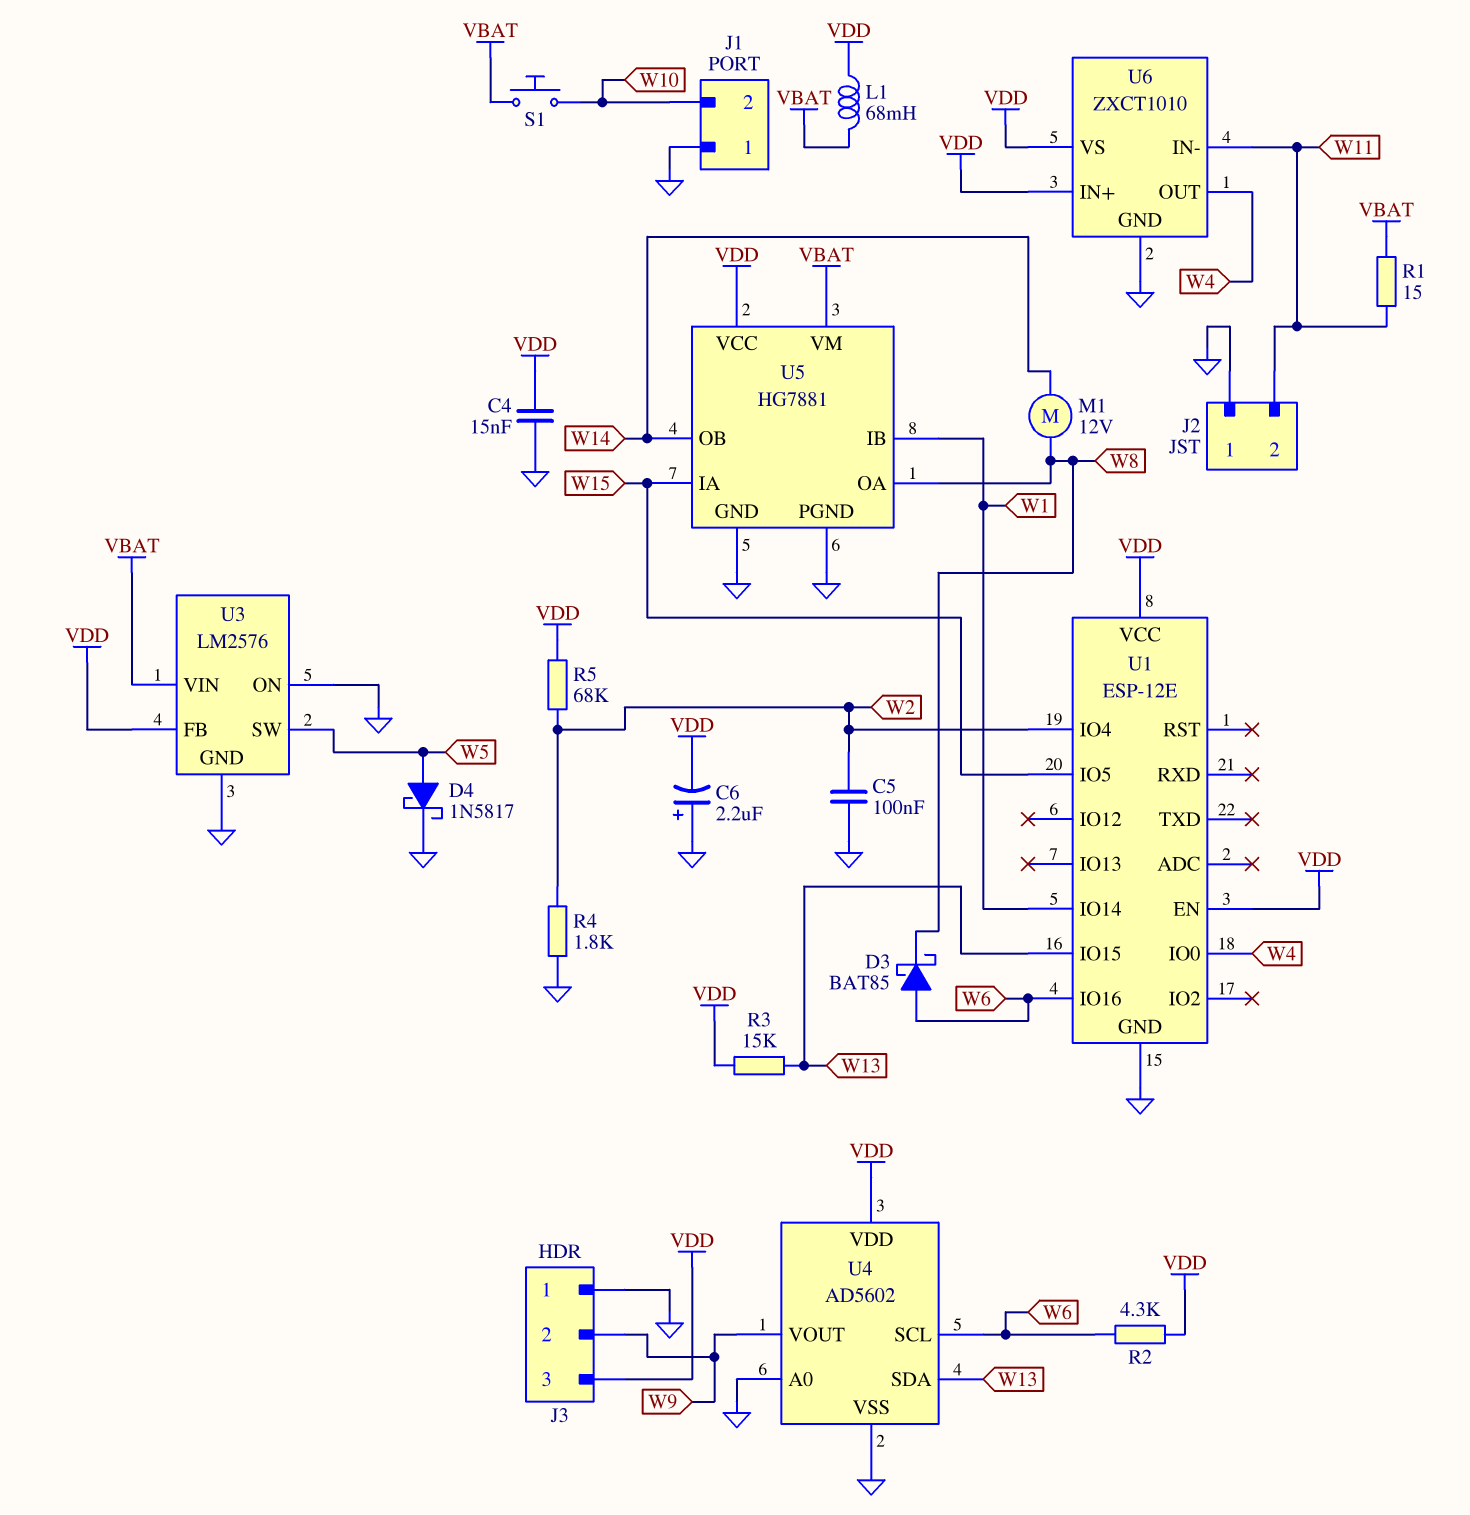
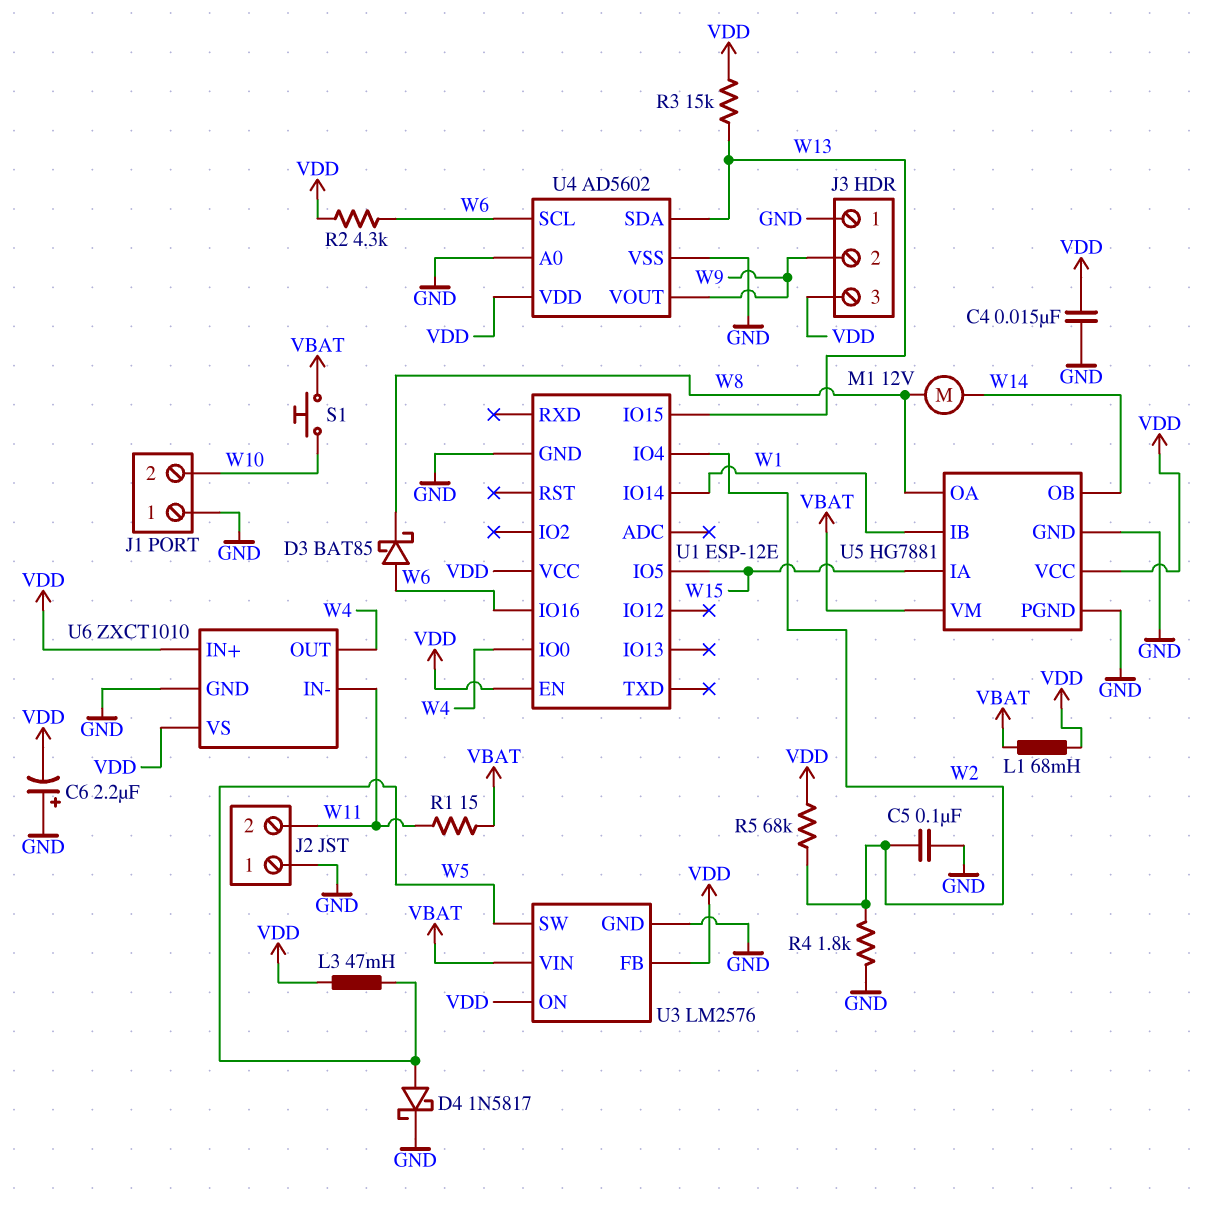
L3: none -> 47mH (VDD, W5)
U3 pin ON: GND -> VDD

